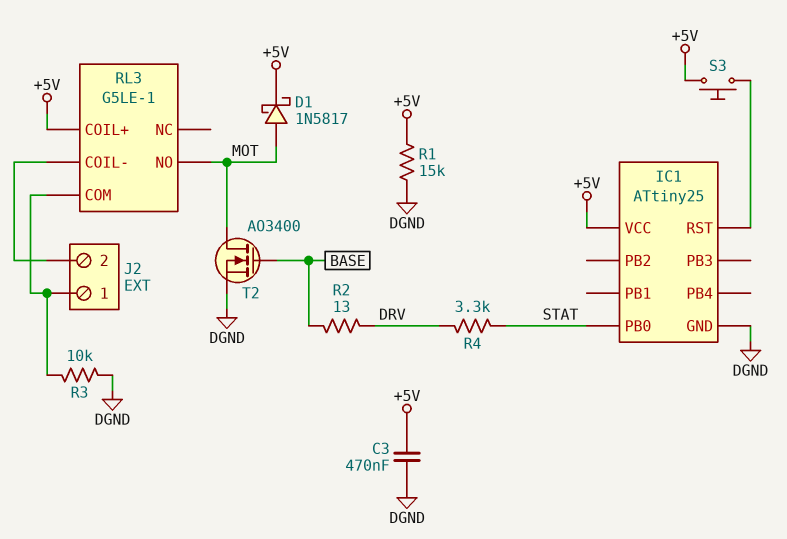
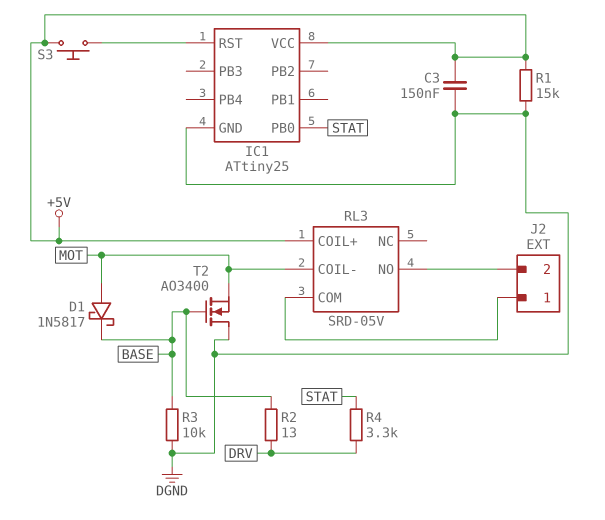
C3: 470nF (+5V, DGND) -> 150nF (+5V, DGND)
D1: schottky 1N5817 (A MOT, K +5V) -> schottky 1N5817 (A MOT, K BASE)
R3: 10k (DGND, J2/1) -> 10k (BASE, DGND)
RL3: G5LE-1 -> SRD-05V
RL3 pin COIL-: J2/2 -> MOT
RL3 pin NO: MOT -> J2/2
T2: NMOS AO3400 (G BASE, D MOT, S DGND) -> NMOS AO3400 (G BASE, D DGND, S MOT)

